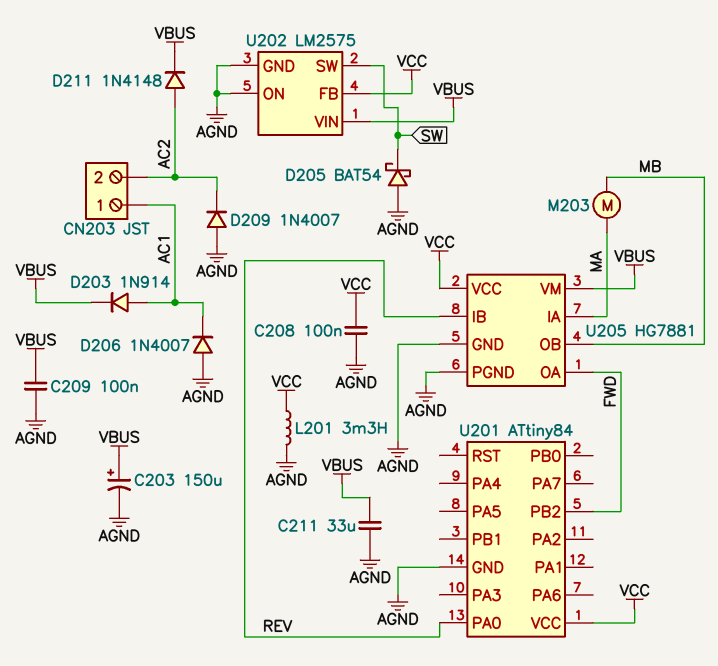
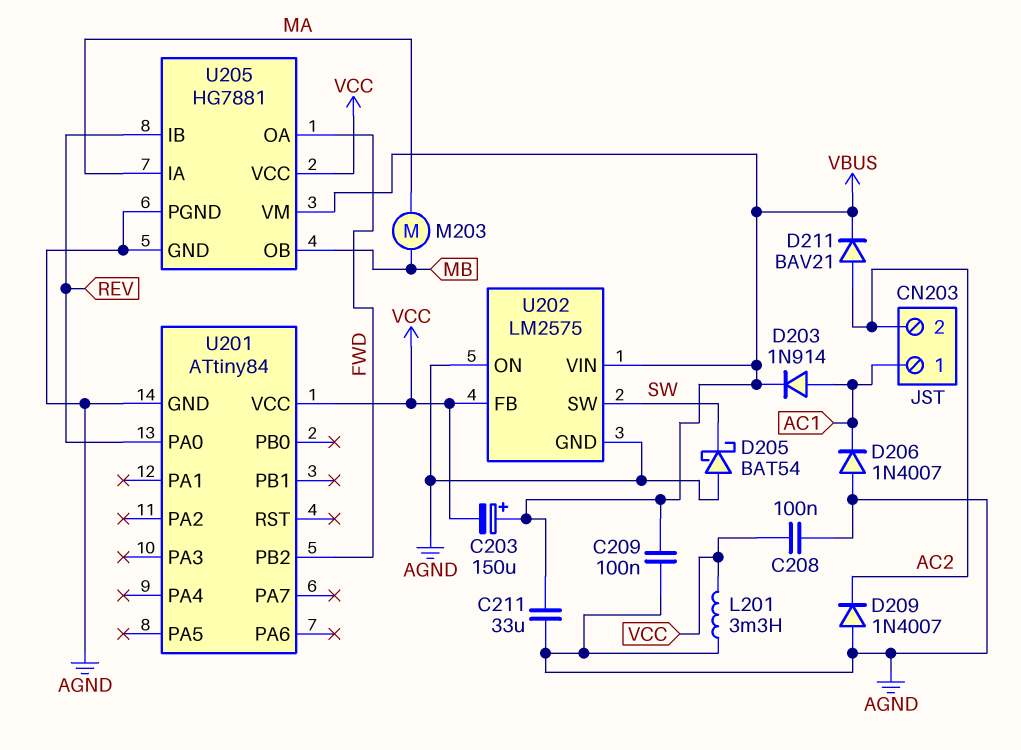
C203: 150uF (plus VBUS, minus AGND) -> 150uF (plus VBUS, minus VCC)
D211: diode 1N4148 (A AC2, K VBUS) -> diode BAV21 (A AC2, K VBUS)

